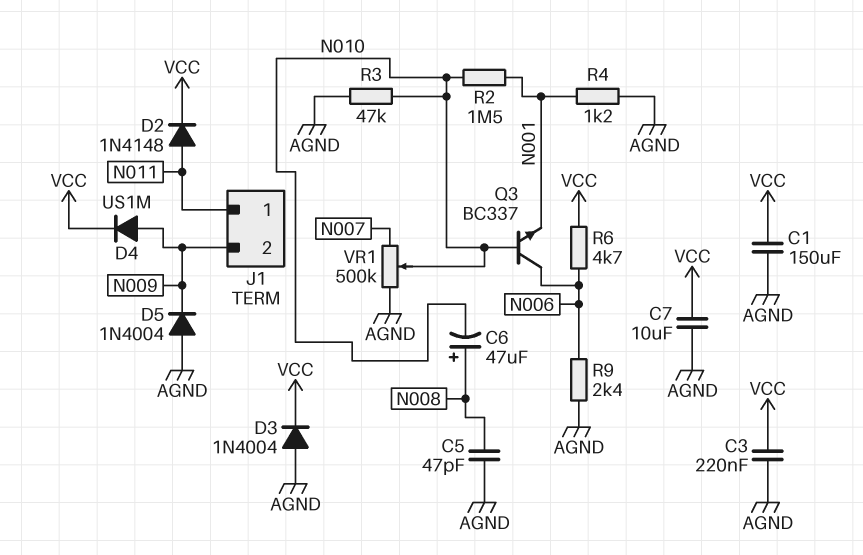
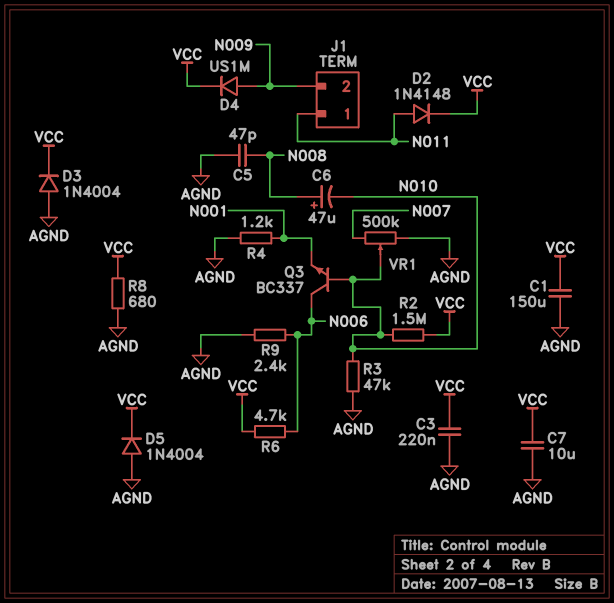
D5: diode 1N4004 (A AGND, K N009) -> diode 1N4004 (A AGND, K VCC)
R2: 1.5M (N001, N010) -> 1.5M (N010, VCC)
R8: none -> 680 (AGND, VCC)

